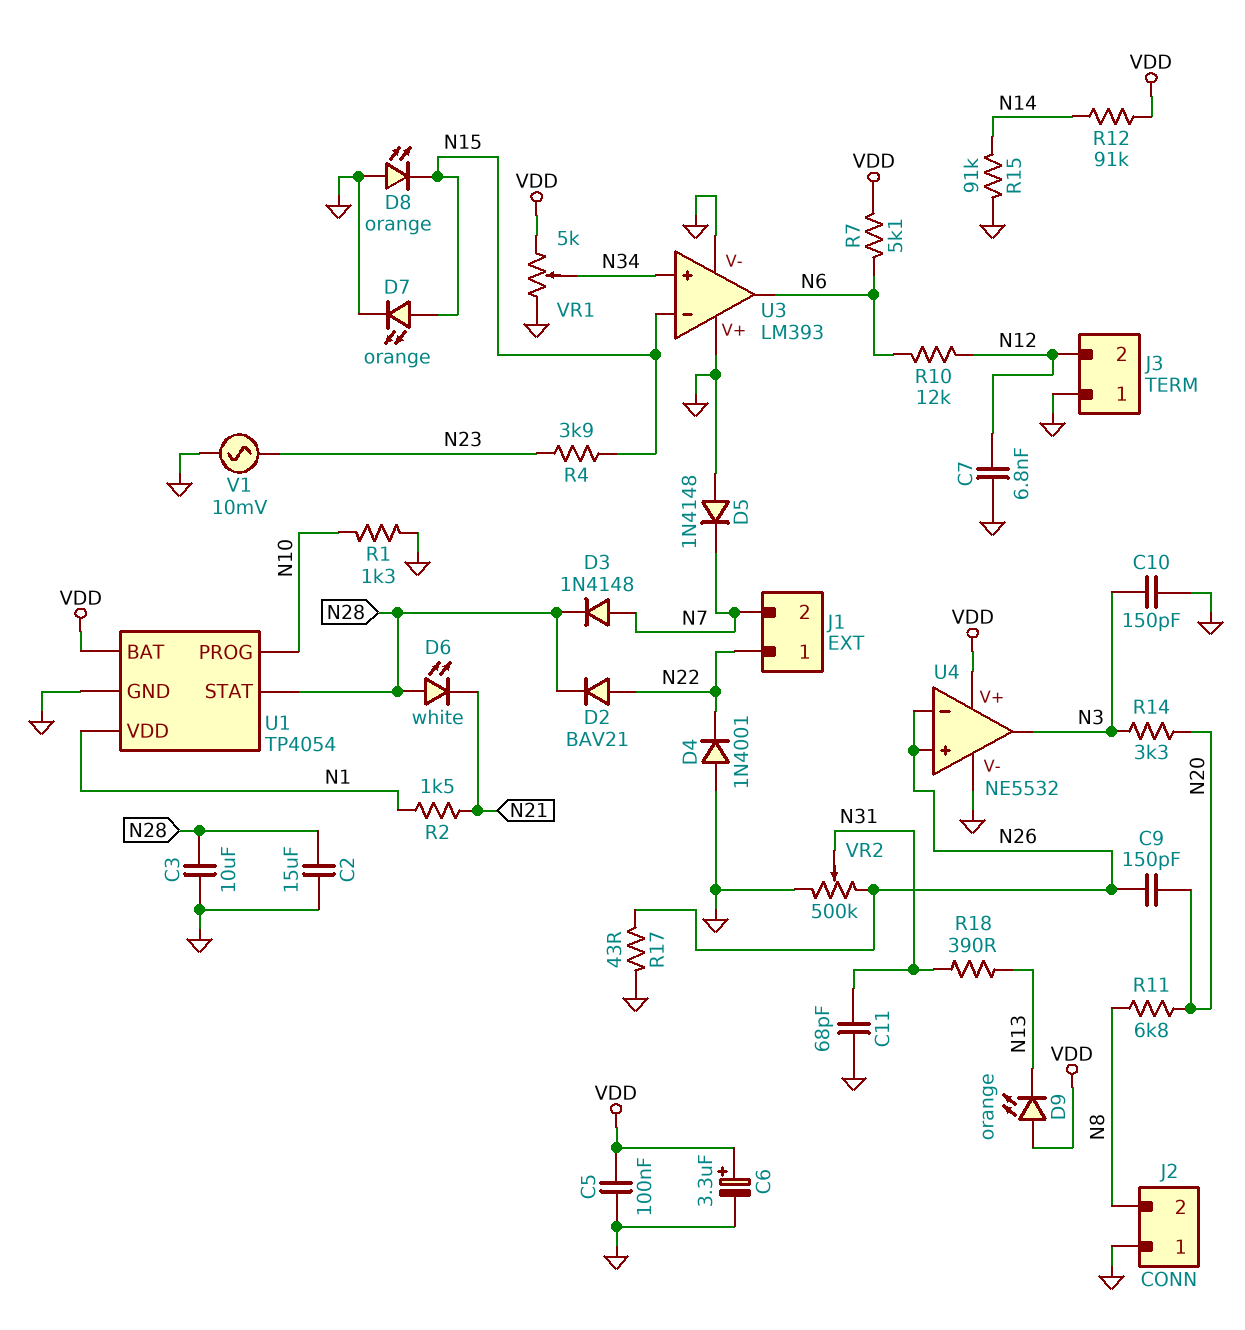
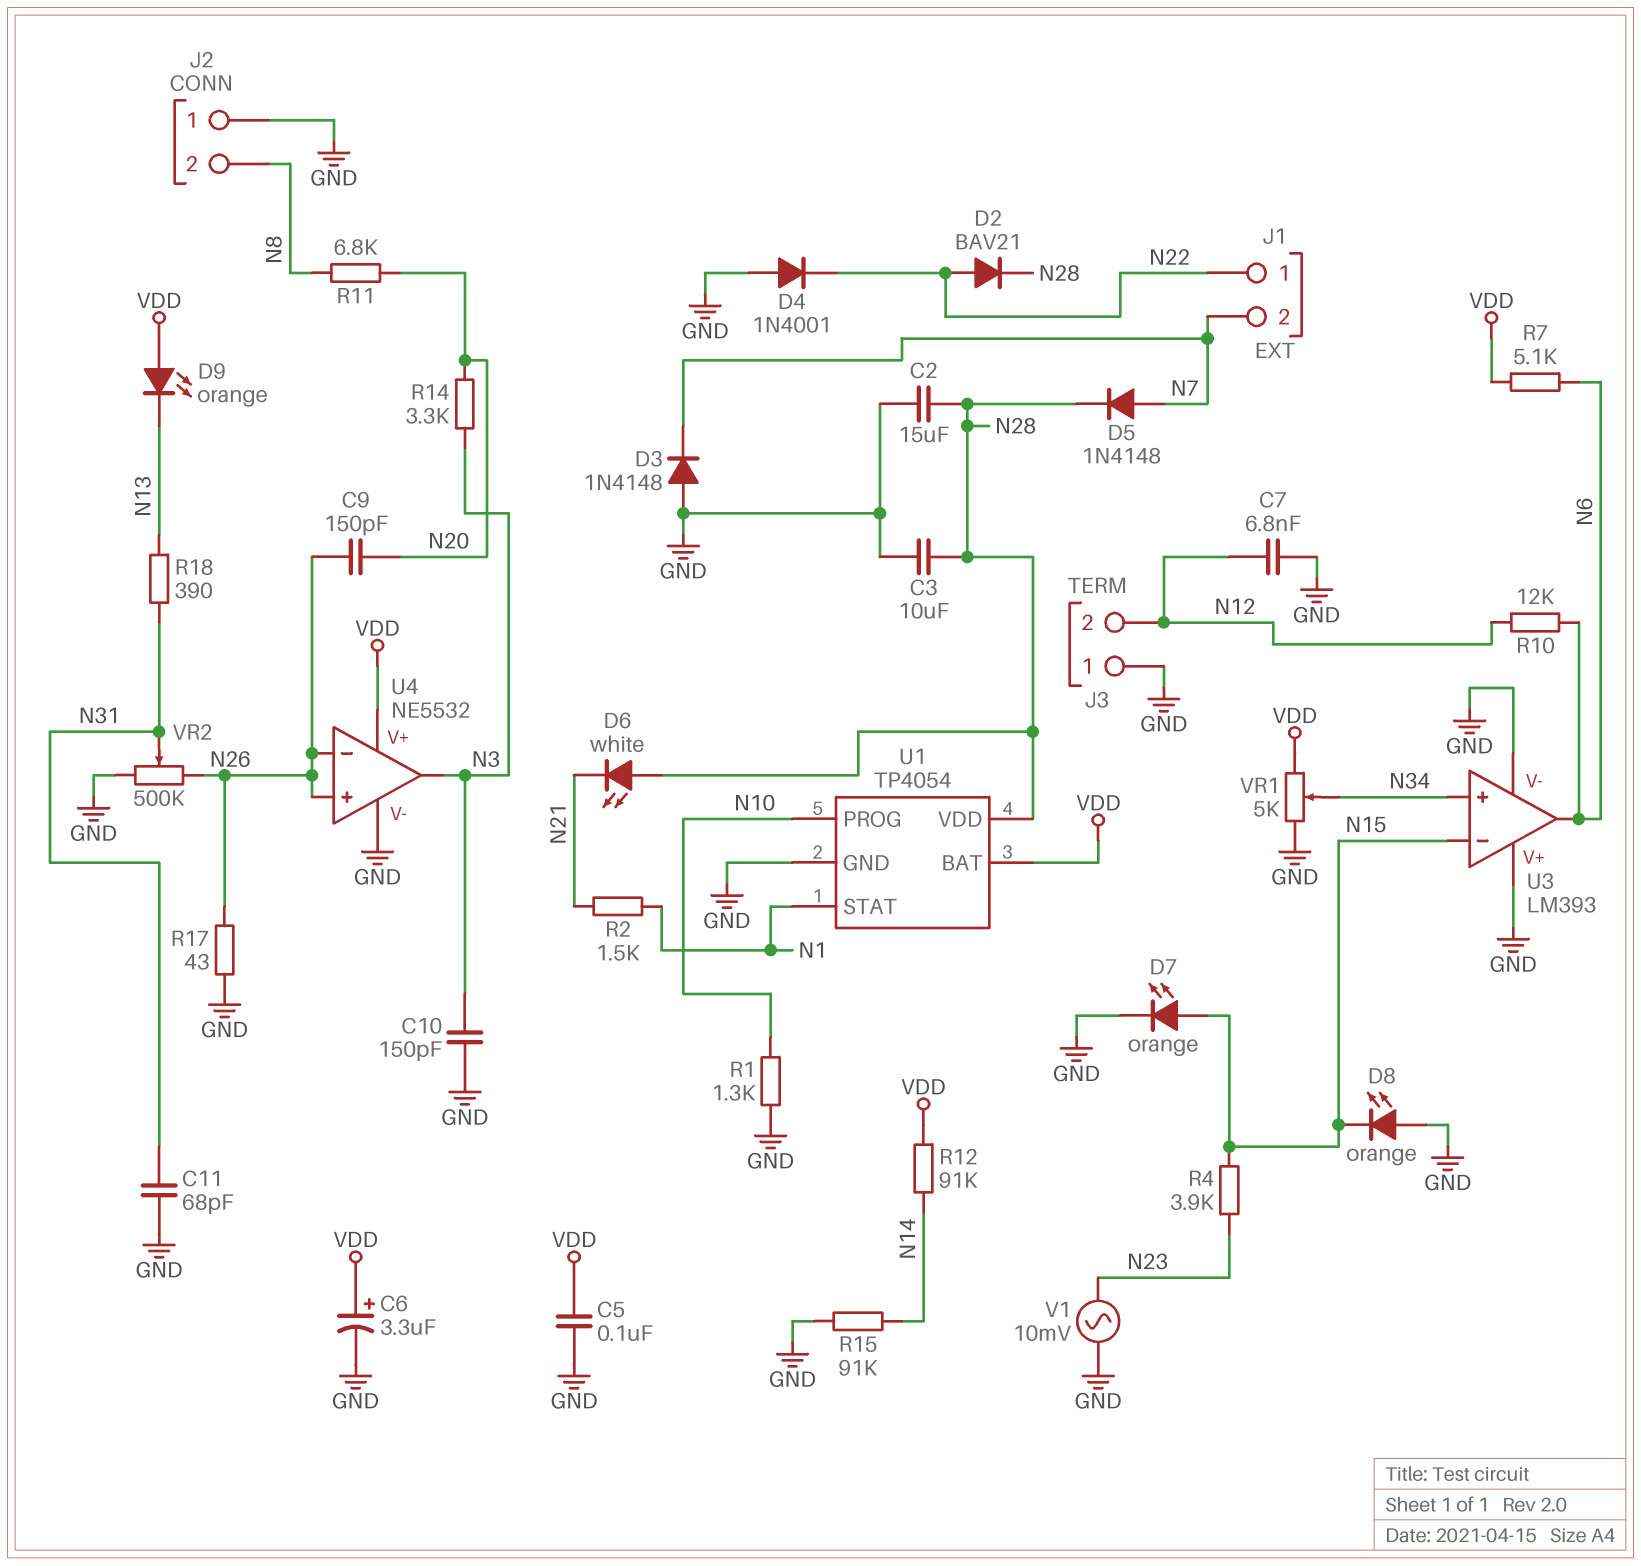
D3: diode 1N4148 (A N7, K N28) -> diode 1N4148 (A GND, K N7)
D5: diode 1N4148 (A GND, K N7) -> diode 1N4148 (A N7, K N28)
U1 pin STAT: N28 -> N1
U1 pin VDD: N1 -> N28

